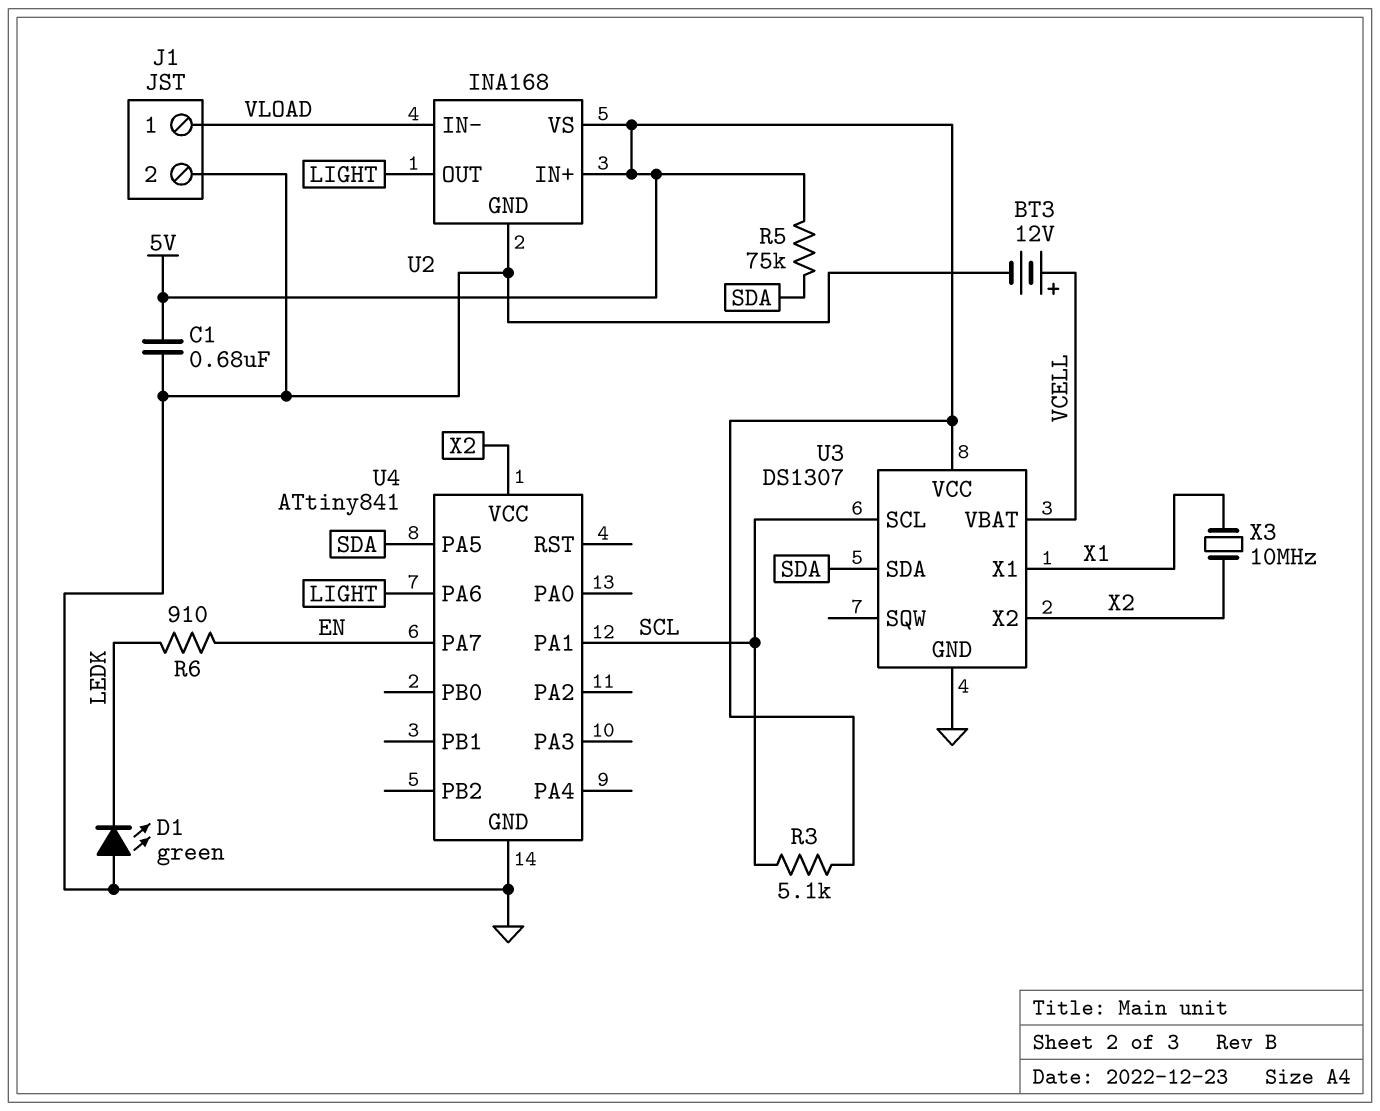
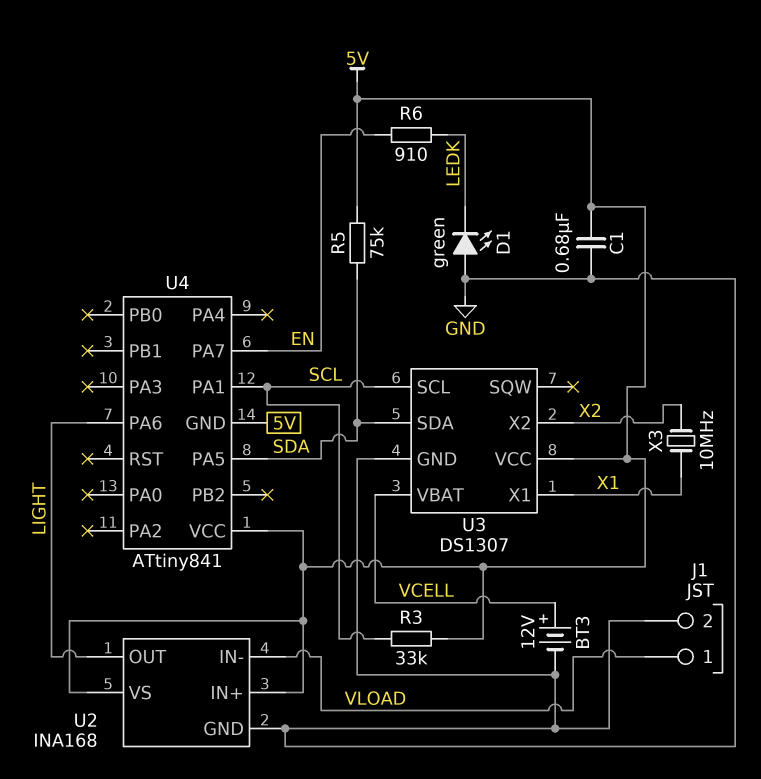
R3: 5.1k (5V, SCL) -> 33k (5V, SCL)
U4 pin GND: GND -> 5V
U4 pin VCC: X2 -> 5V

